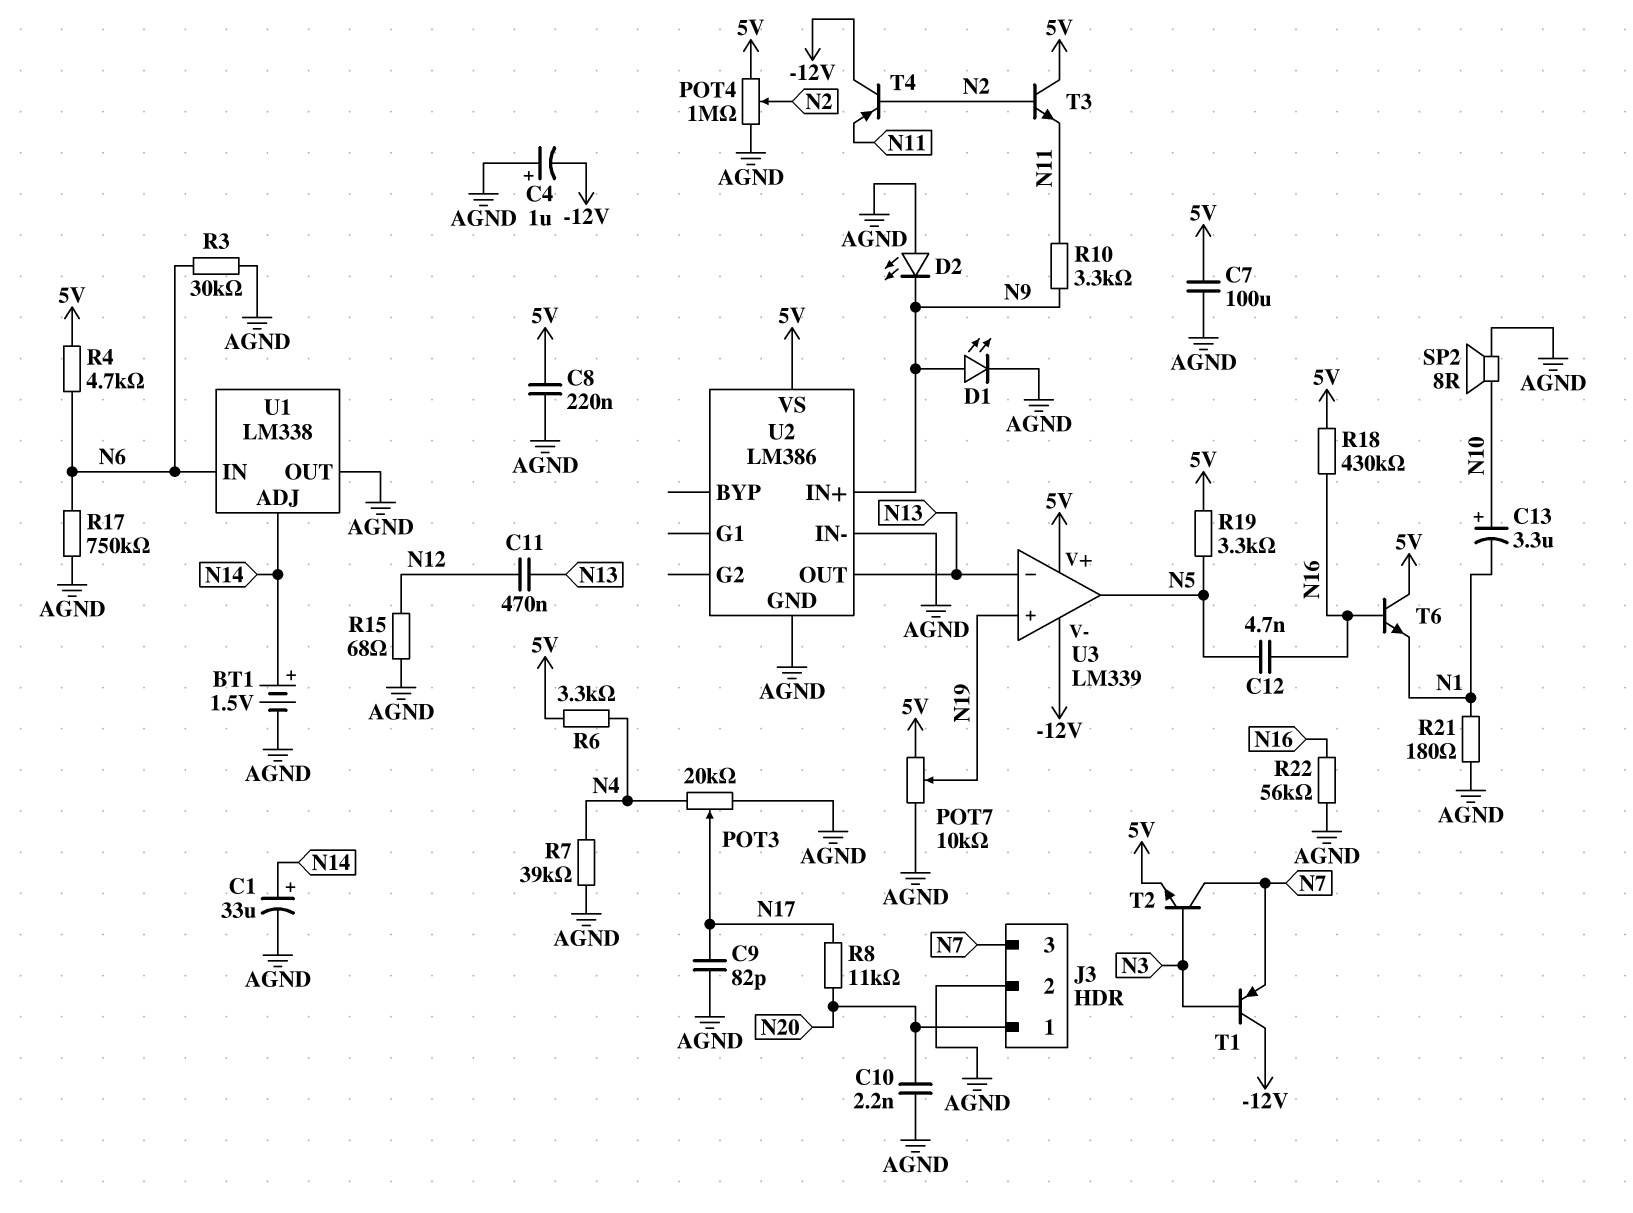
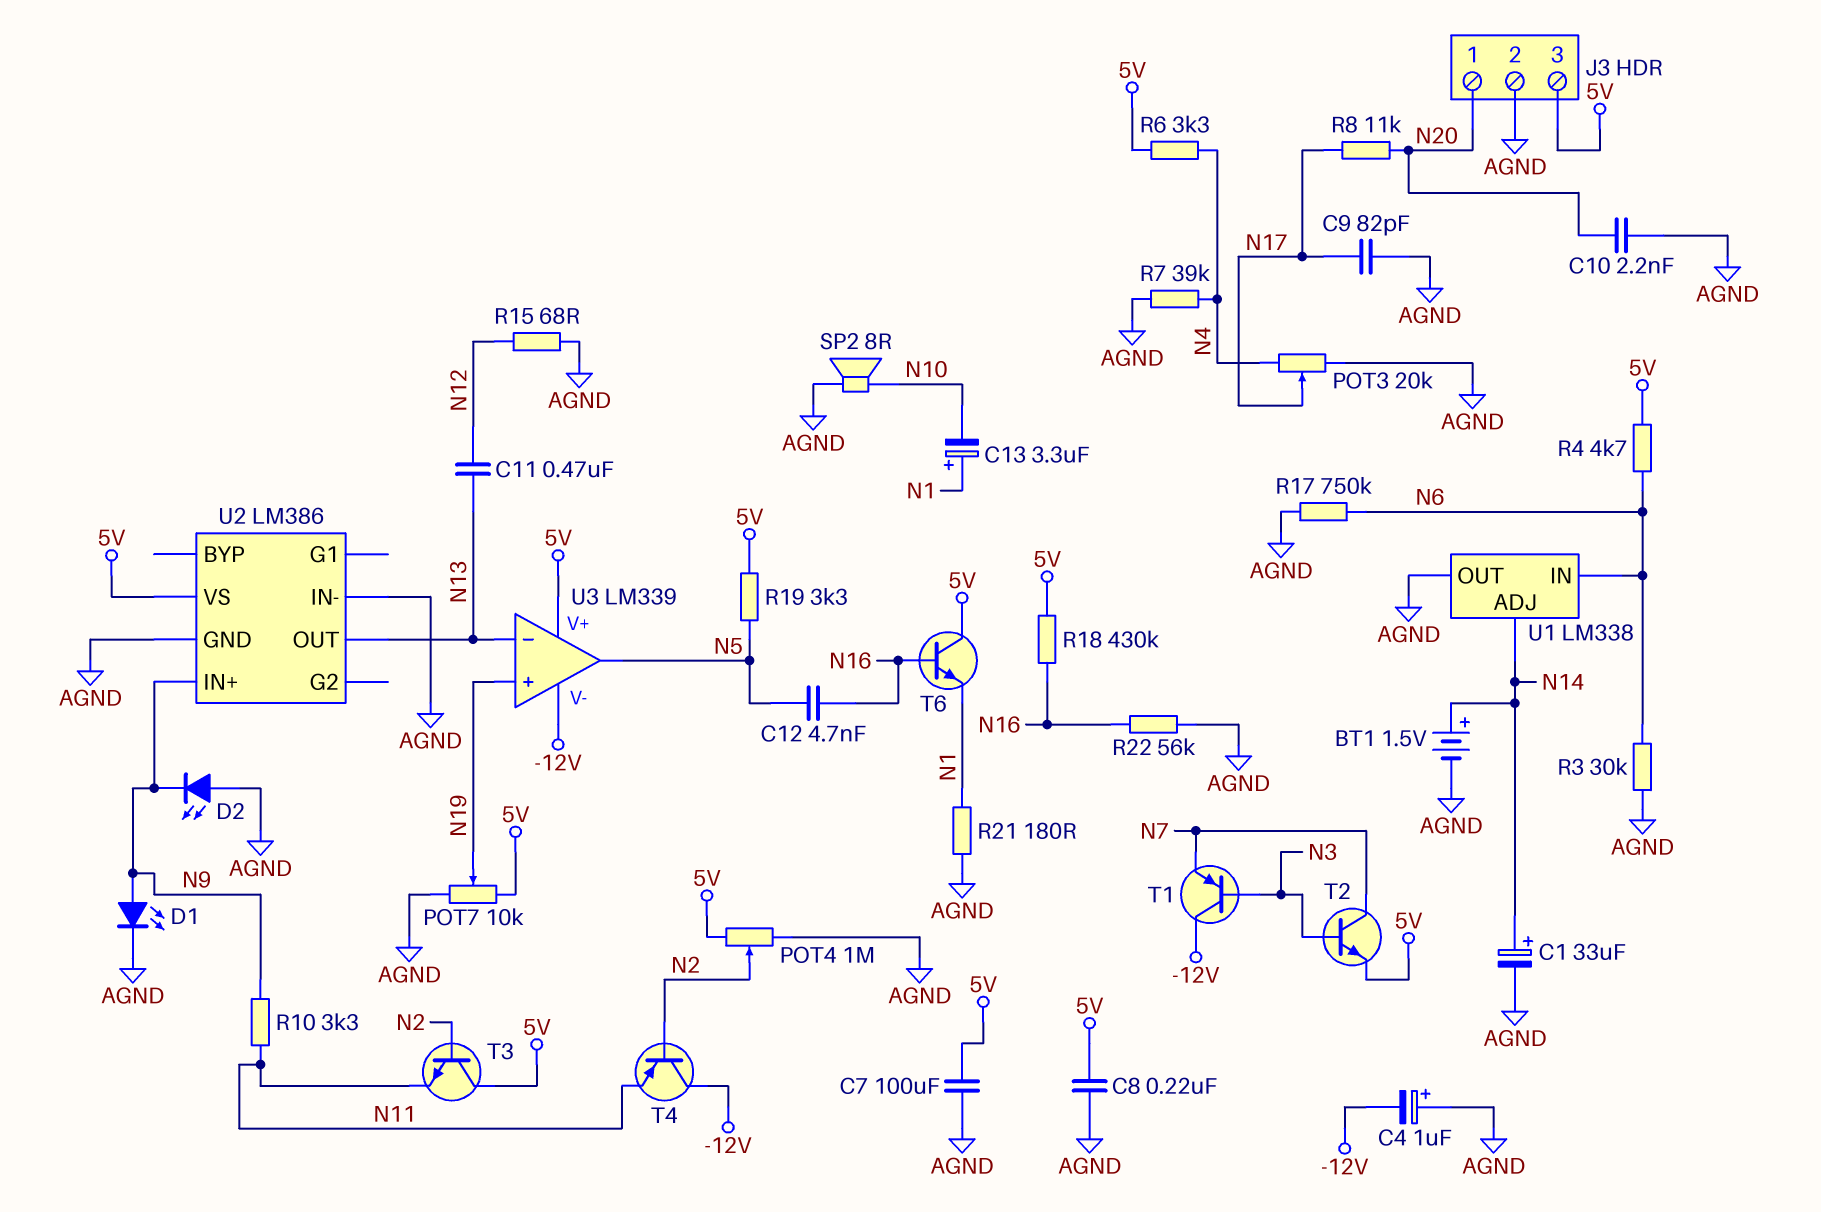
C13: 3.3uF (plus N10, minus N1) -> 3.3uF (plus N1, minus N10)
J3 pin 3: N7 -> 5V

